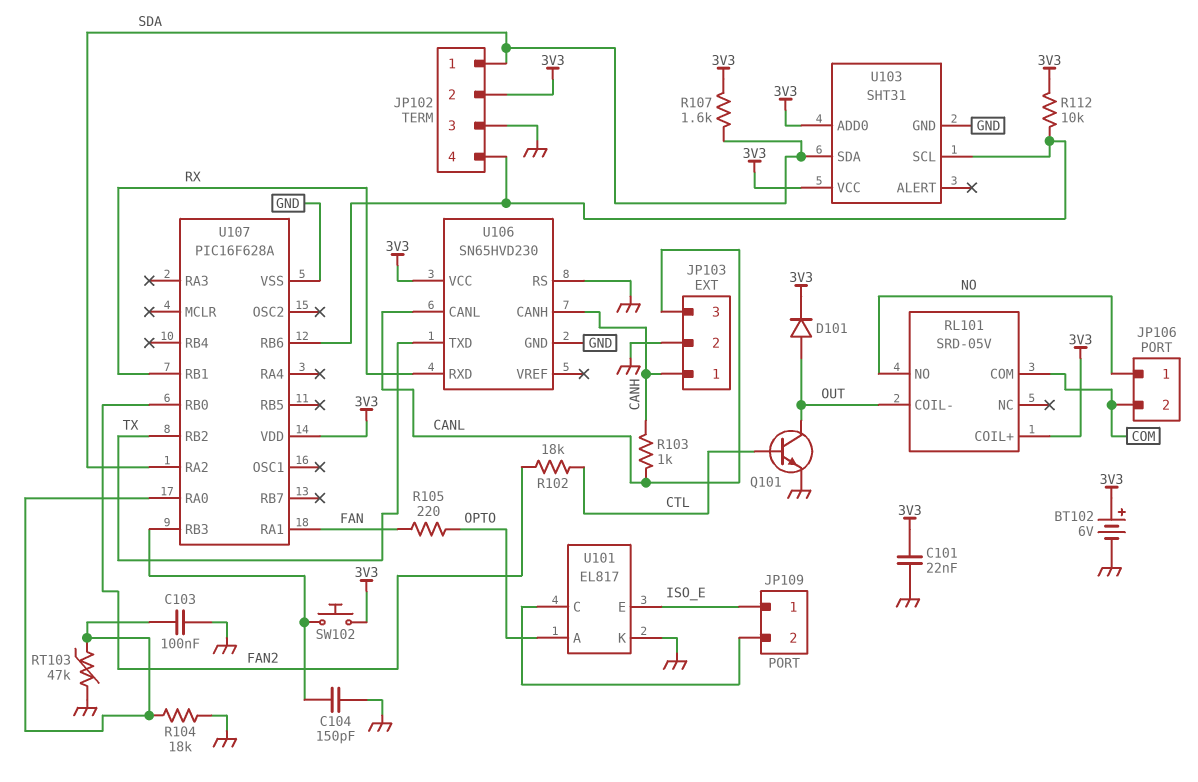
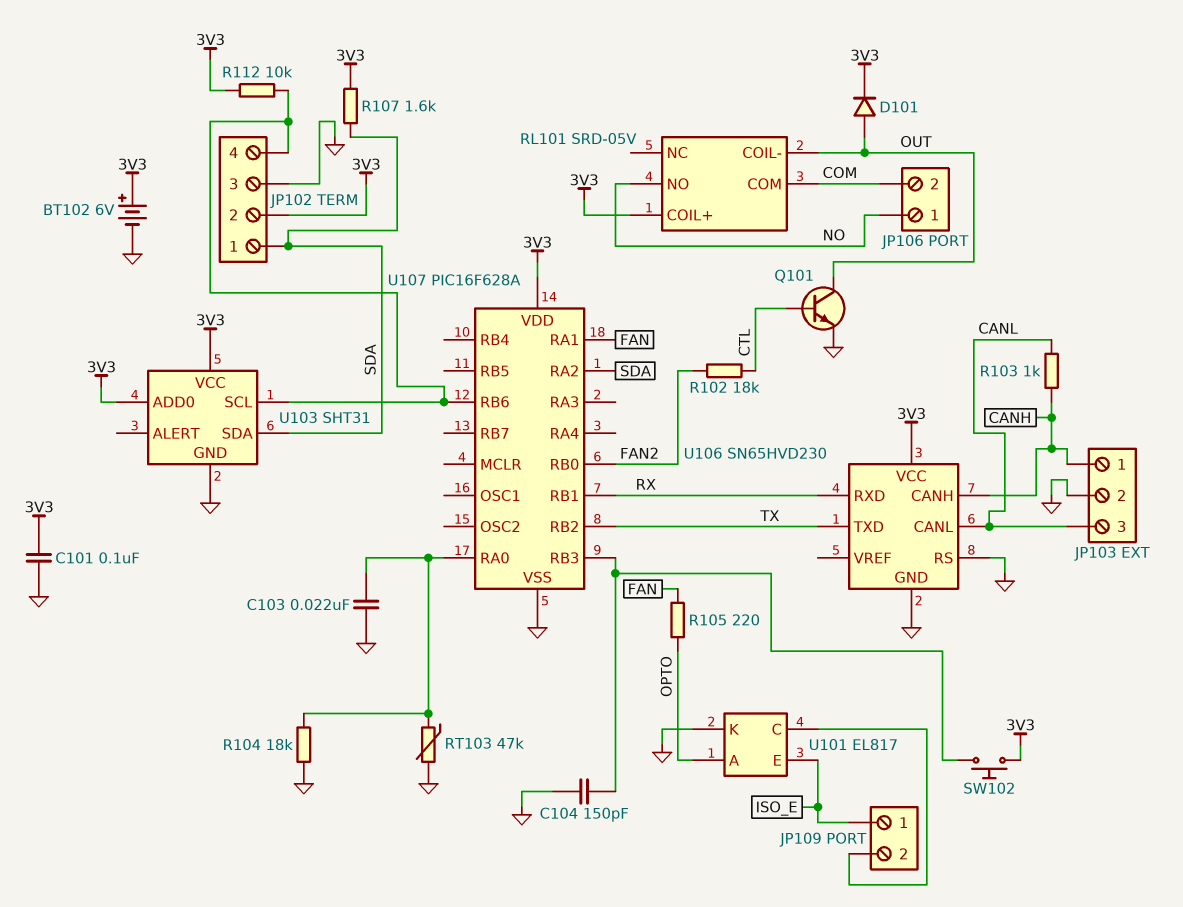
C101: 22nF (3V3, GND) -> 100nF (3V3, GND)
C103: 100nF (GND, U107/RA0) -> 22nF (GND, U107/RA0)

